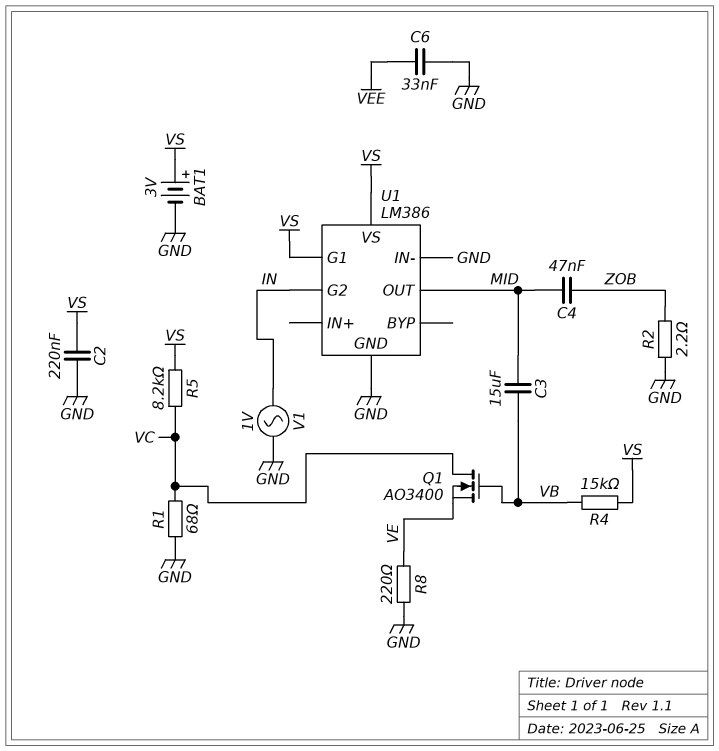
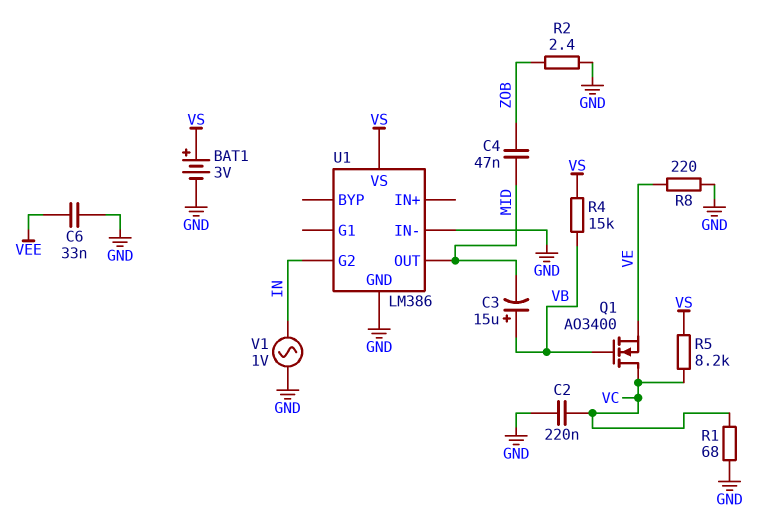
C2: 220nF (GND, VS) -> 220nF (GND, VC)
C3: 15uF (MID, VB) -> 15uF (plus VB, minus MID)
R2: 2.2 (GND, ZOB) -> 2.4 (GND, ZOB)
U1 pin G1: VS -> none

